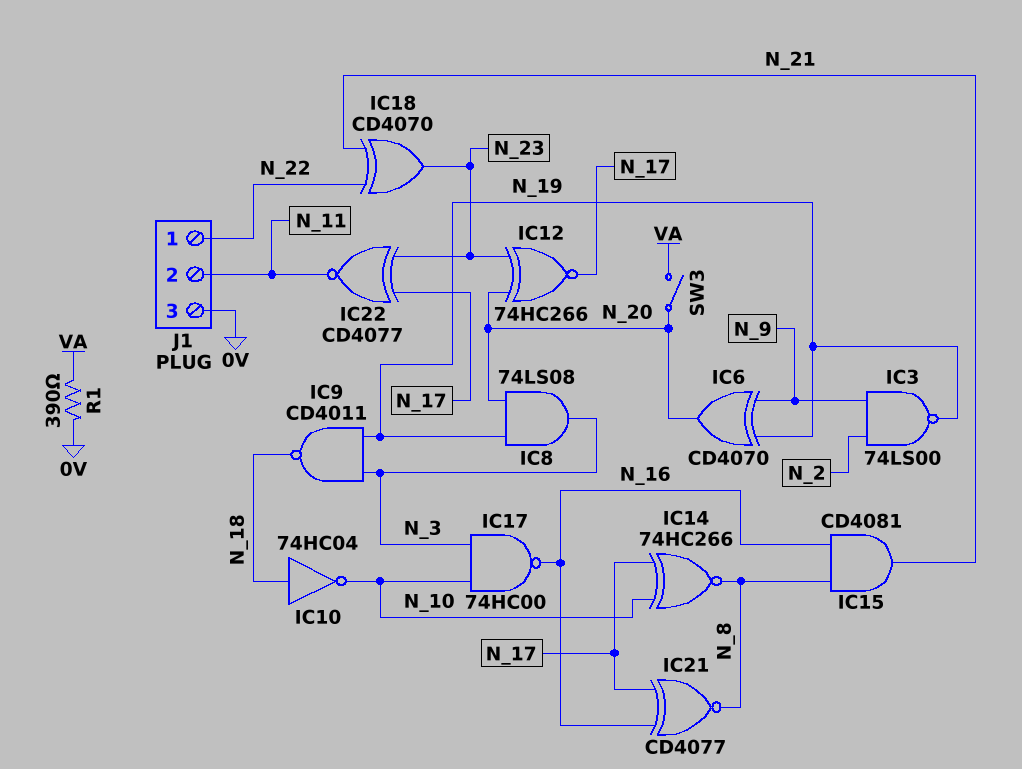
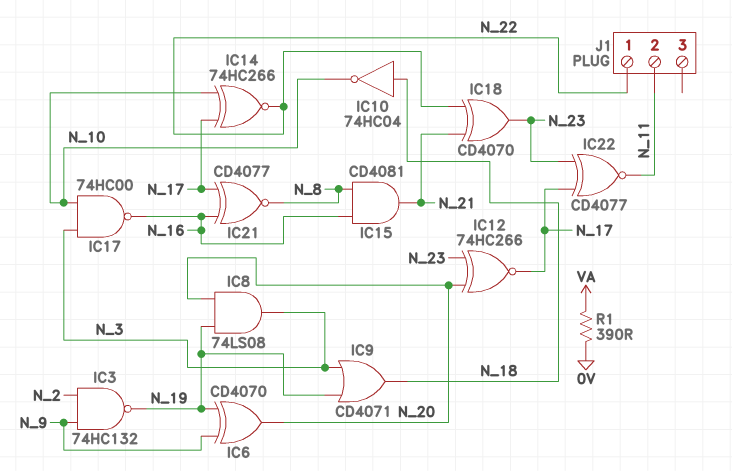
IC3: NAND 74LS00 (in N_2, in N_9, out N_19) -> NAND 74HC132 (in N_2, in N_9, out N_19)
IC9: NAND CD4011 (in N_3, in N_19, out N_18) -> OR CD4071 (in N_3, in N_19, out N_18)
IC14: XNOR 74HC266 (in N_10, in N_17, out N_8) -> XNOR 74HC266 (in N_10, in N_17, out N_22)
J1 pin 3: 0V -> none
SW3: switch (N_20, VA) -> none

